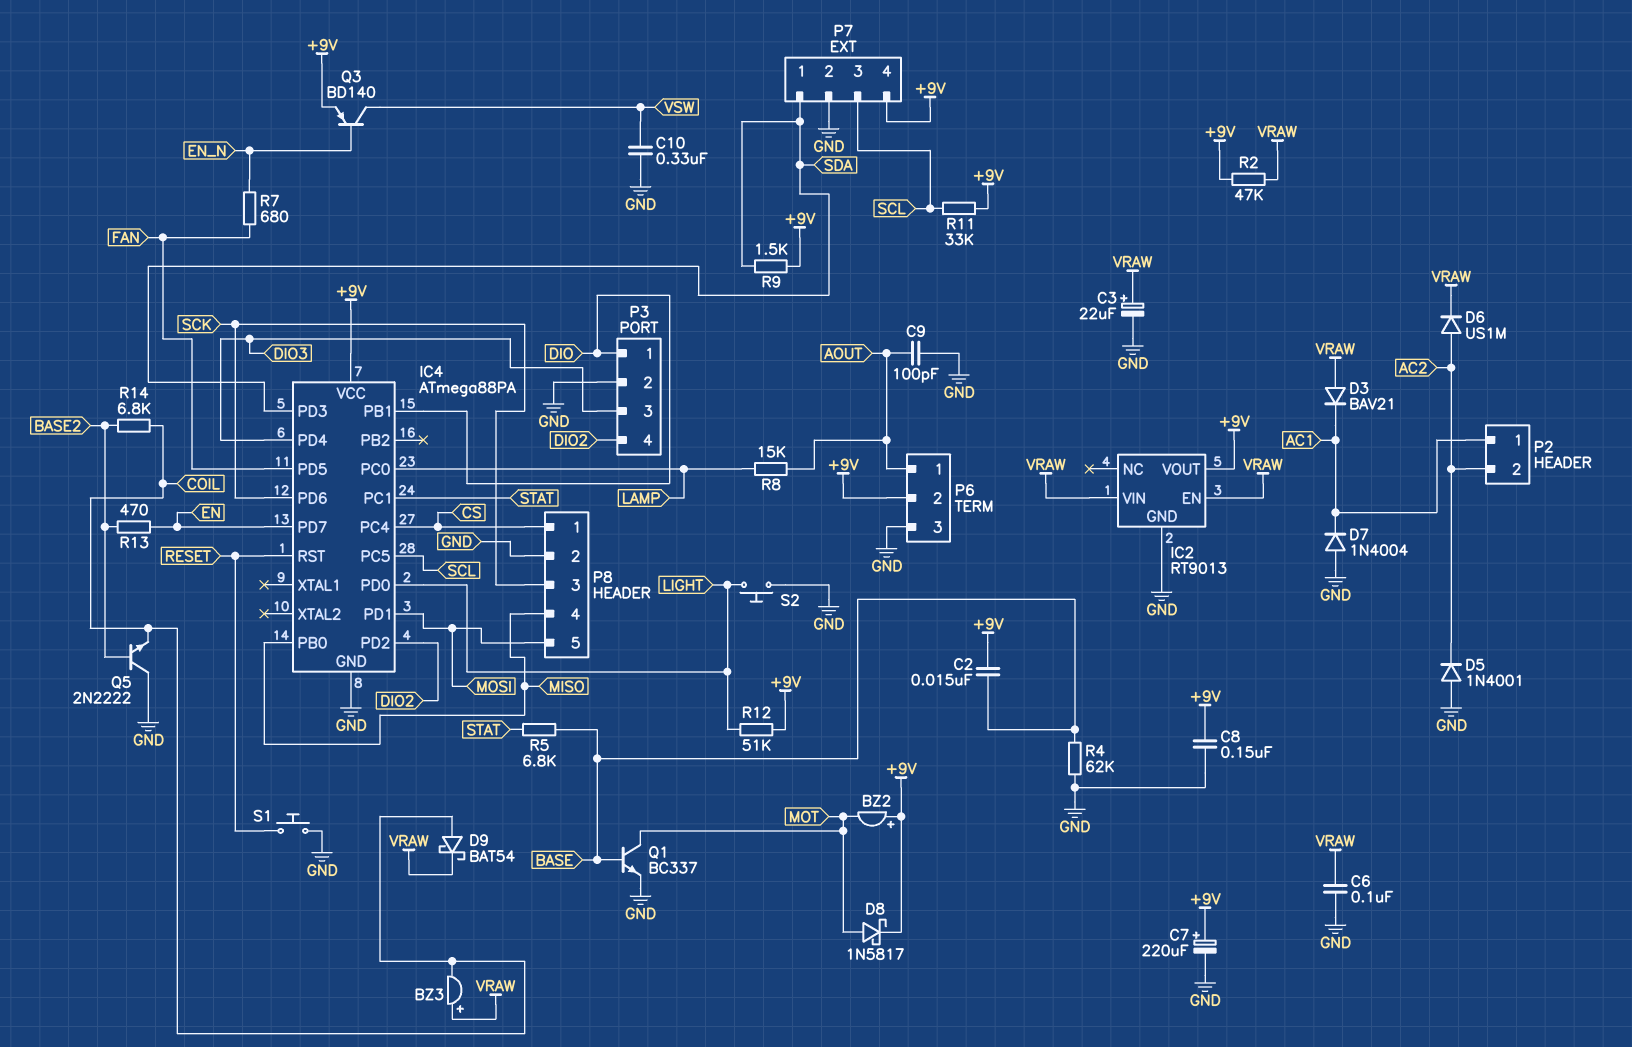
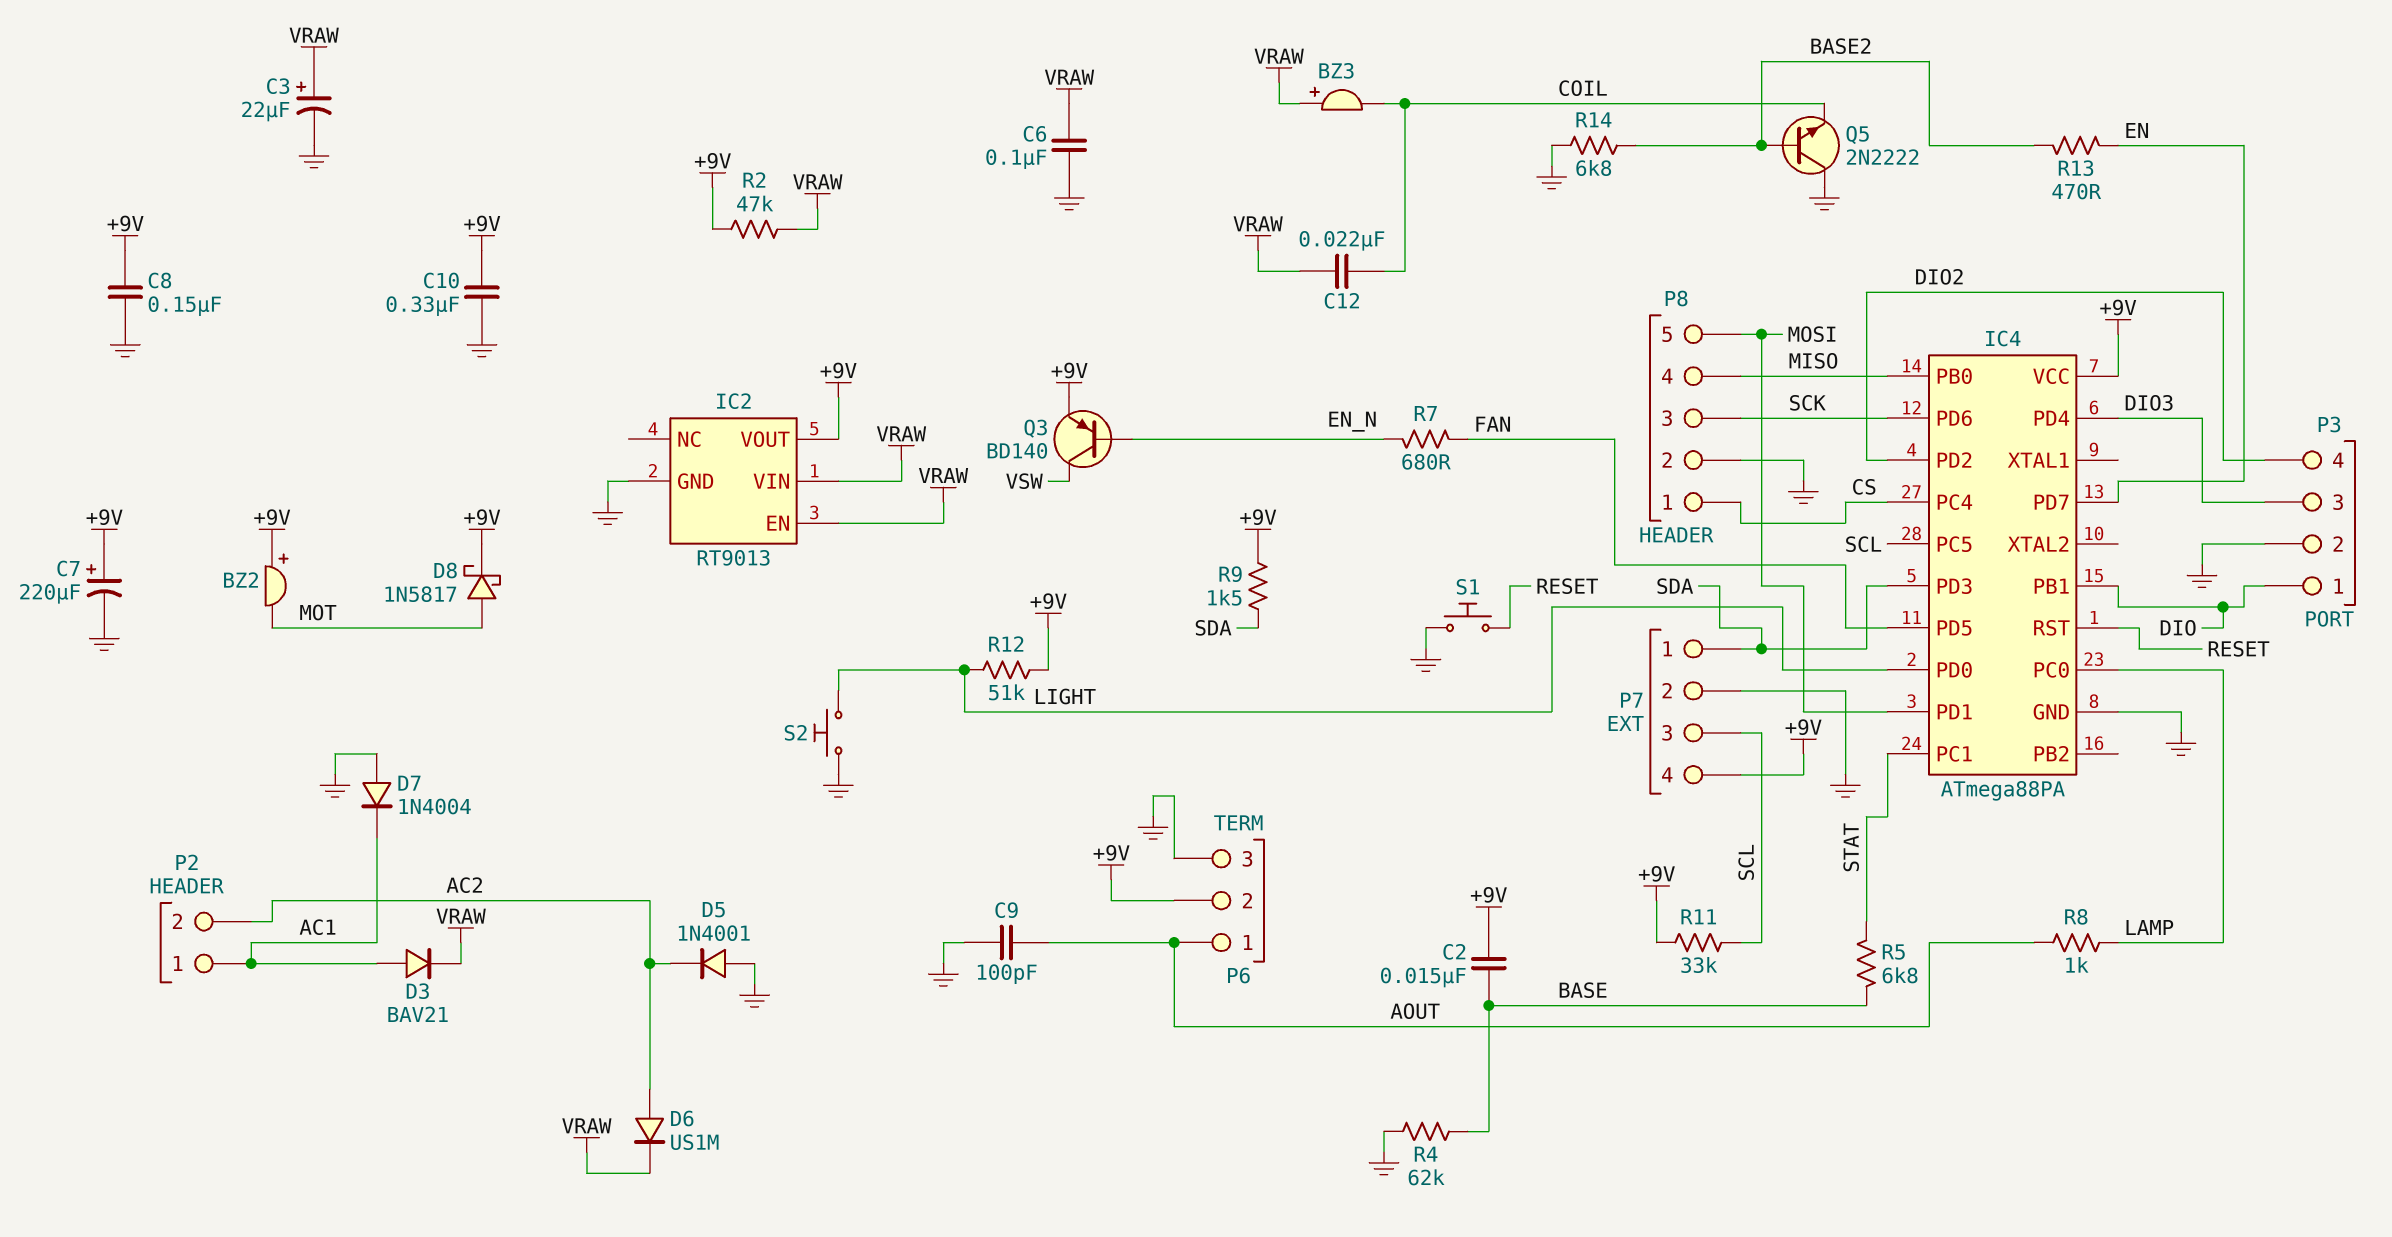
C10: 330nF (GND, VSW) -> 330nF (+9V, GND)
C12: none -> 22nF (COIL, VRAW)
D3: diode BAV21 (A VRAW, K AC1) -> diode BAV21 (A AC1, K VRAW)
D9: schottky BAT54 (A COIL, K VRAW) -> none
Q1: NPN BC337 (B BASE, C MOT, E GND) -> none
R8: 15k (AOUT, LAMP) -> 1k (AOUT, LAMP)
R14: 6.8k (BASE2, COIL) -> 6.8k (BASE2, GND)

